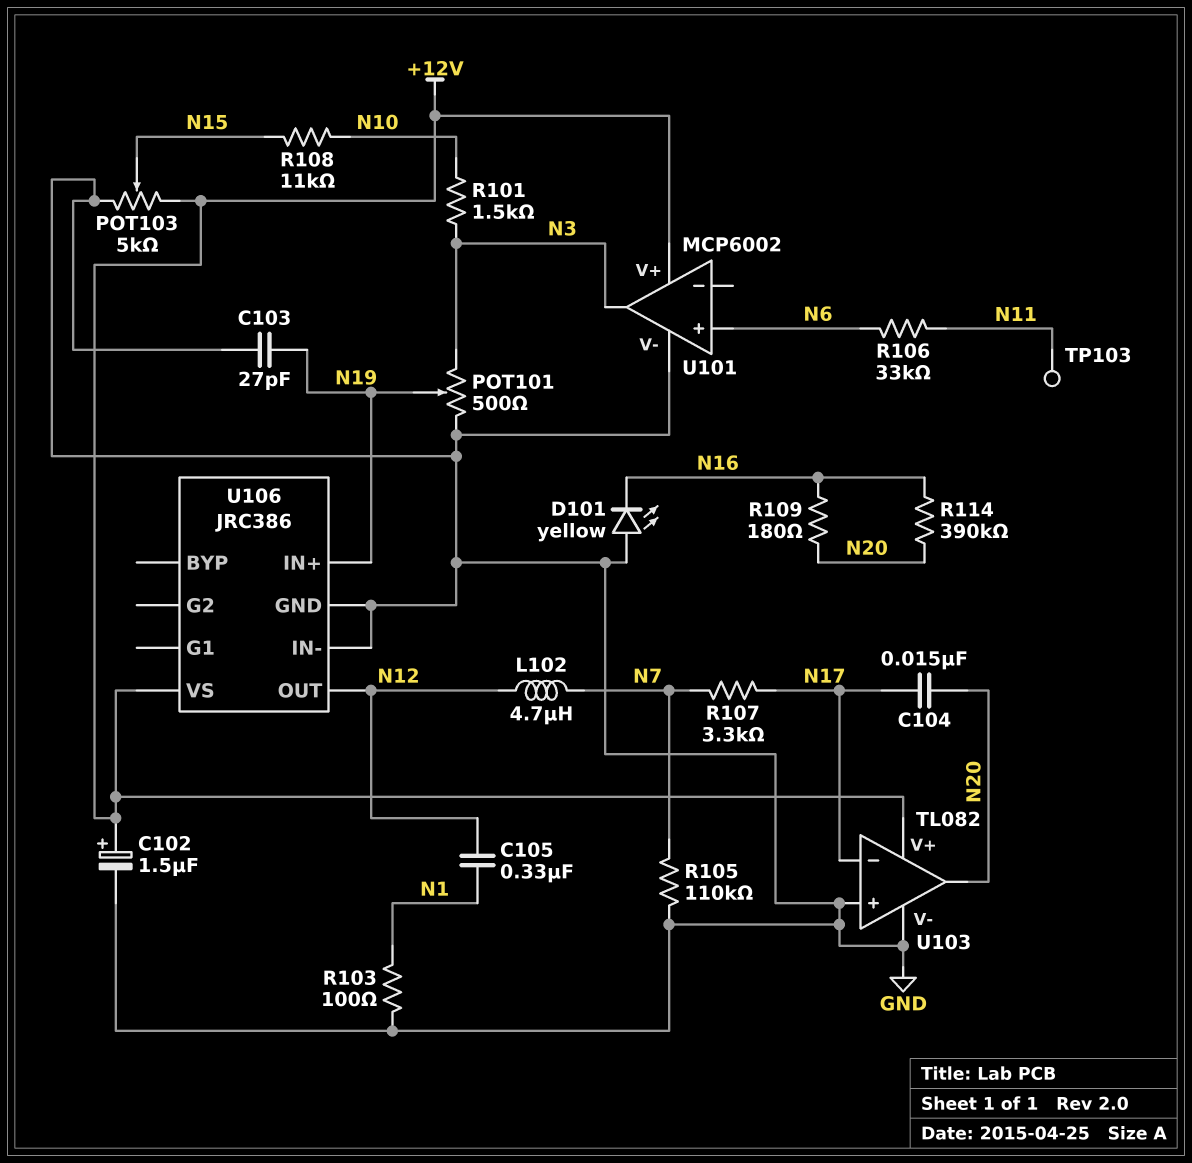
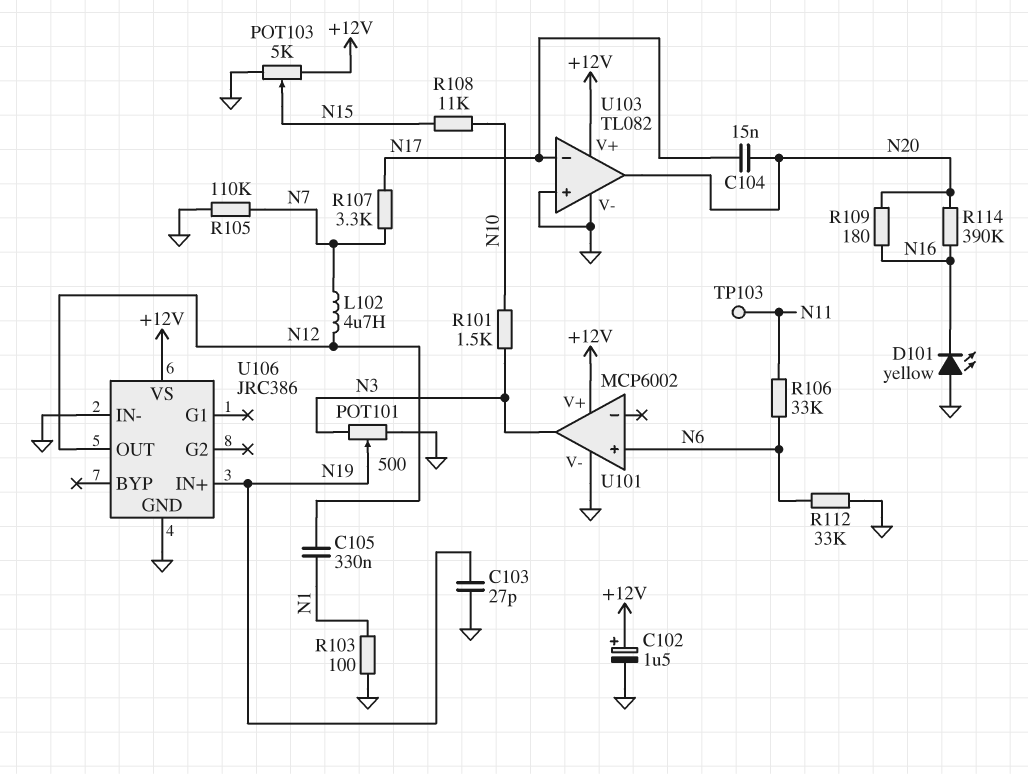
R112: none -> 33k (GND, N6)

